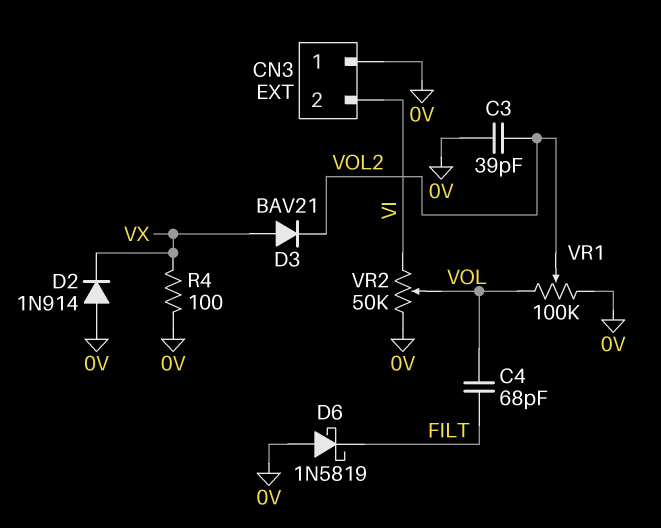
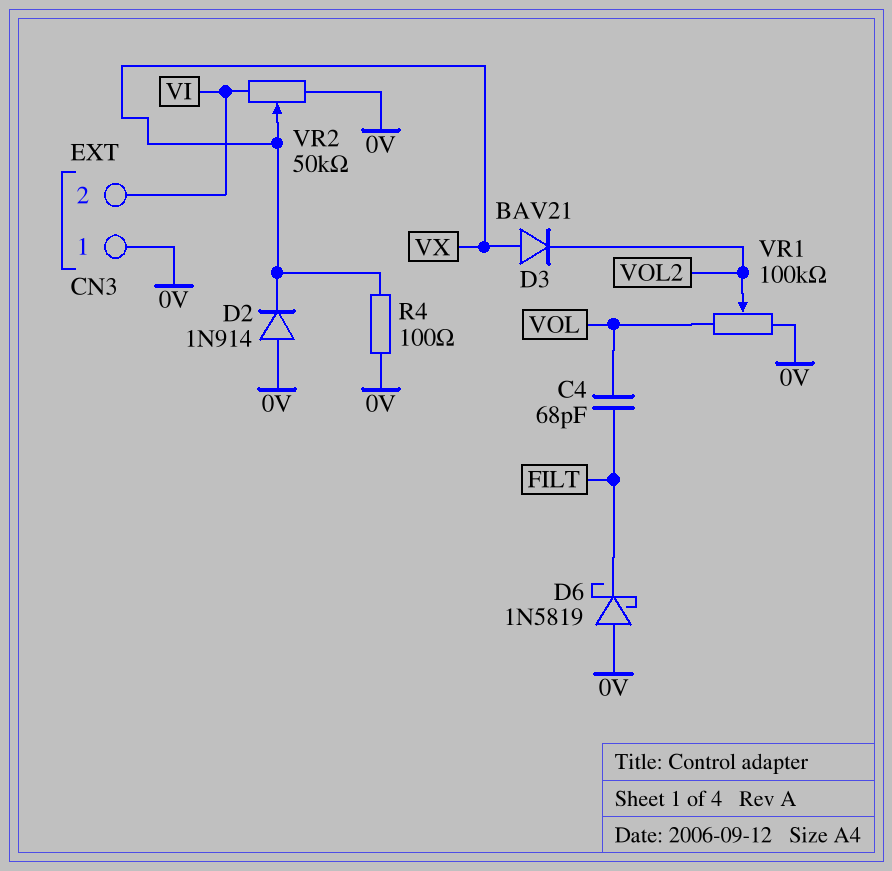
C3: 39pF (0V, VOL2) -> none
VR2: 50k (0V, VI, wiper VOL) -> 50k (0V, VI, wiper VX)

